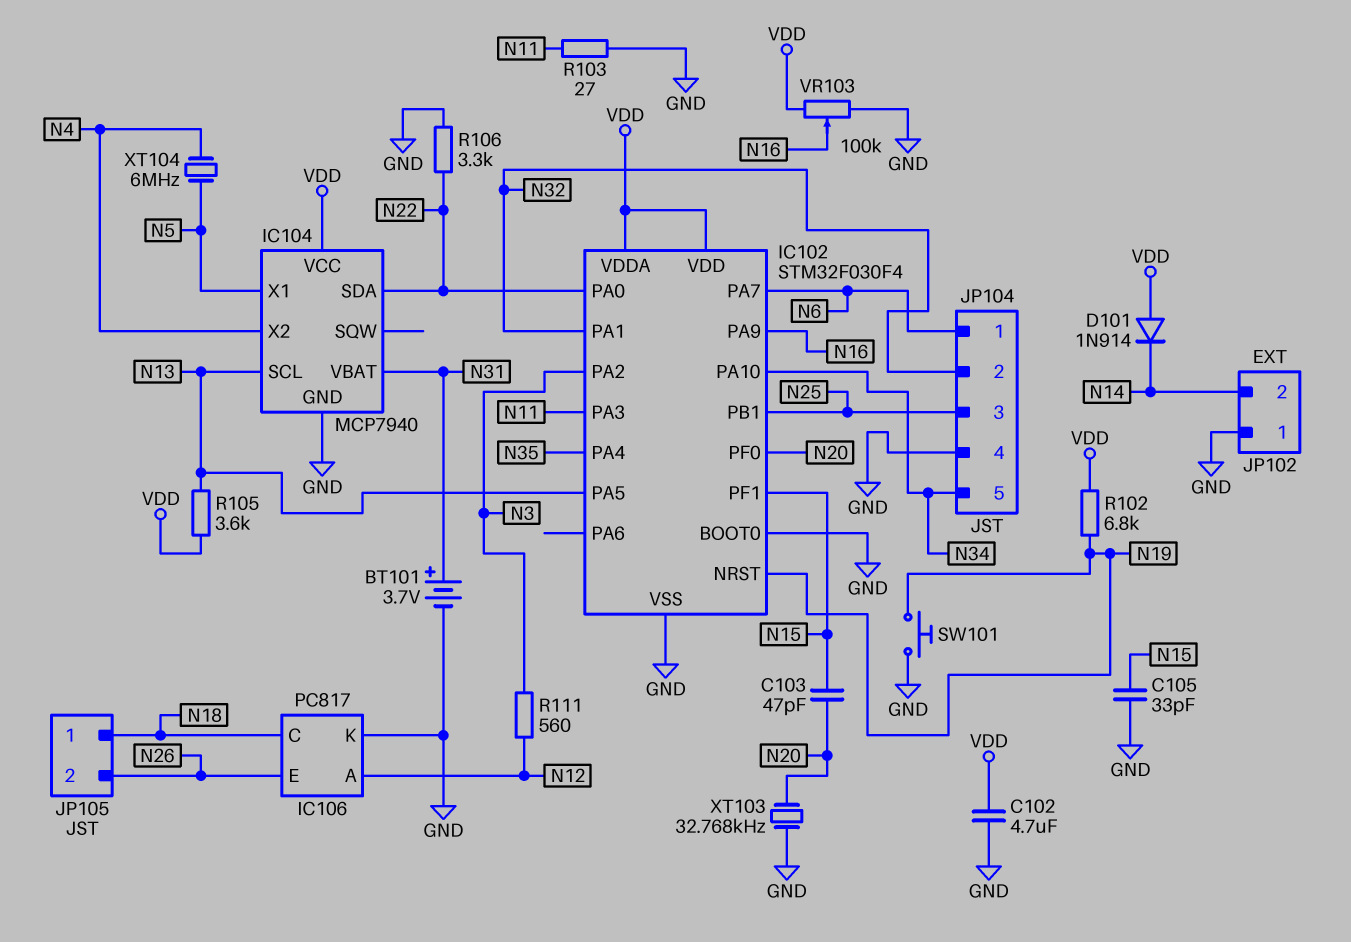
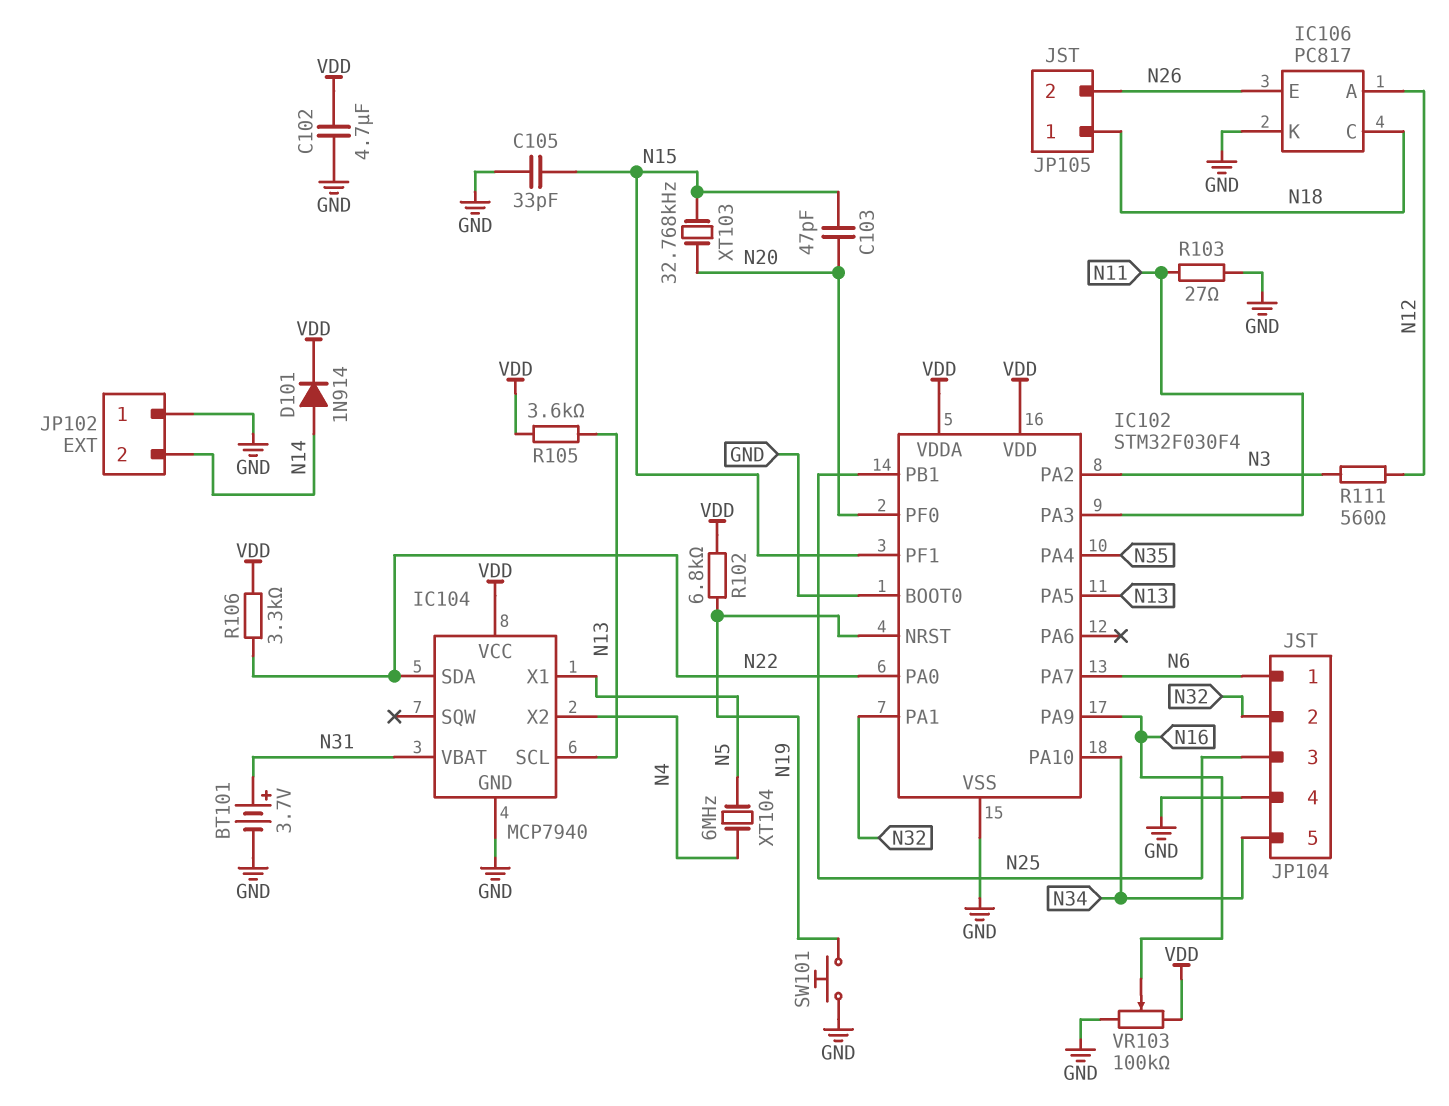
D101: diode 1N914 (A VDD, K N14) -> diode 1N914 (A N14, K VDD)
R106: 3.3k (GND, N22) -> 3.3k (N22, VDD)
XT103: 32.768kHz (GND, N20) -> 32.768kHz (N15, N20)

